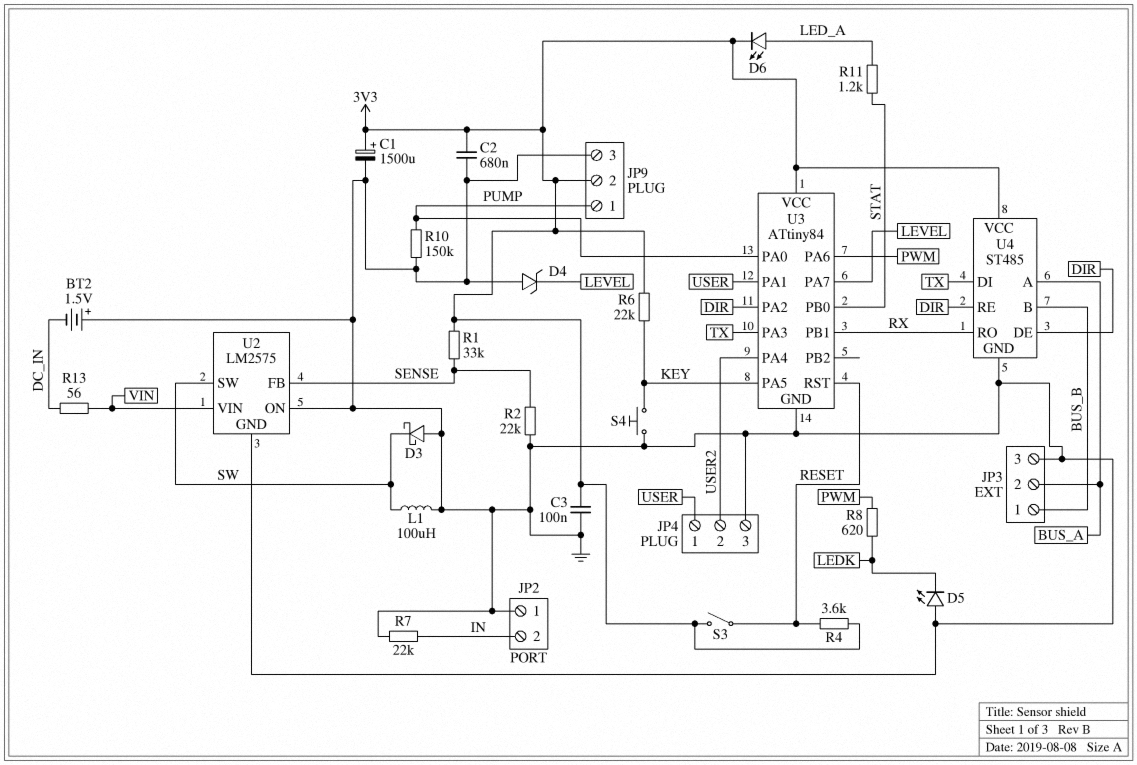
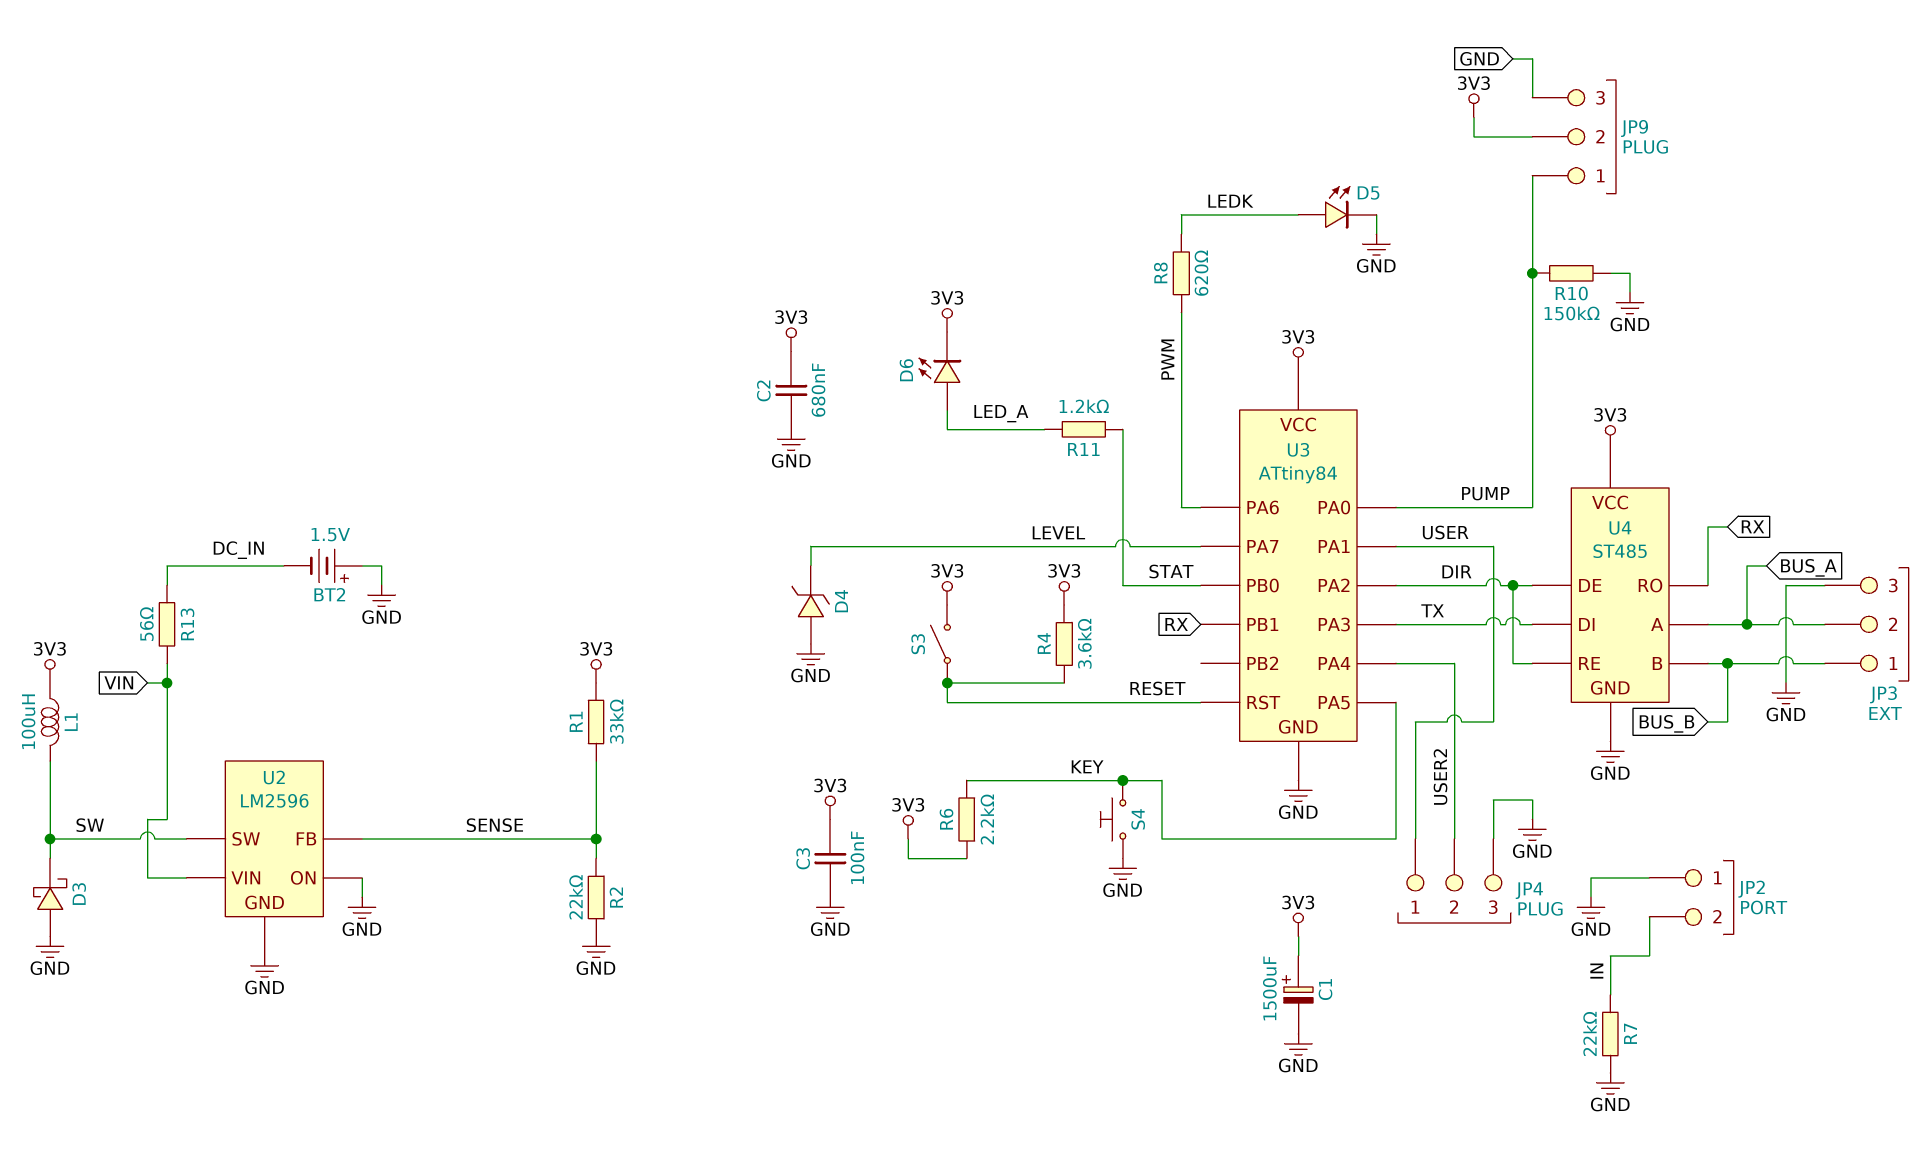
D5: LED (A GND, K LEDK) -> LED (A LEDK, K GND)
L1: 100uH (GND, SW) -> 100uH (3V3, SW)
R6: 22k (3V3, KEY) -> 2.2k (3V3, KEY)
U2: LM2575 -> LM2596

